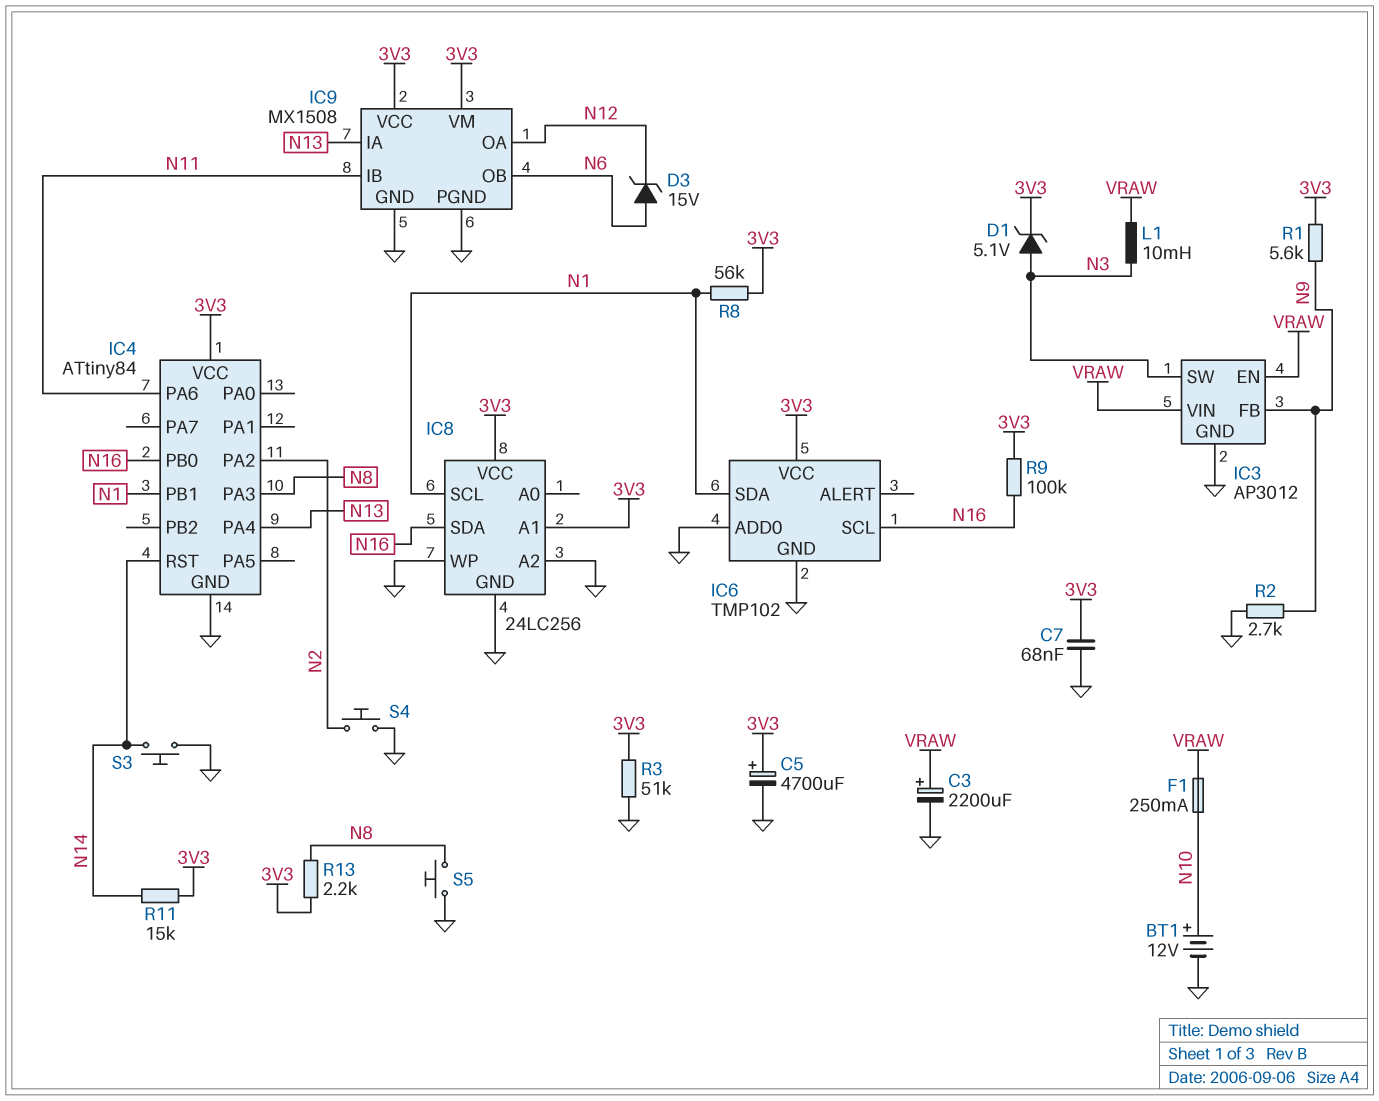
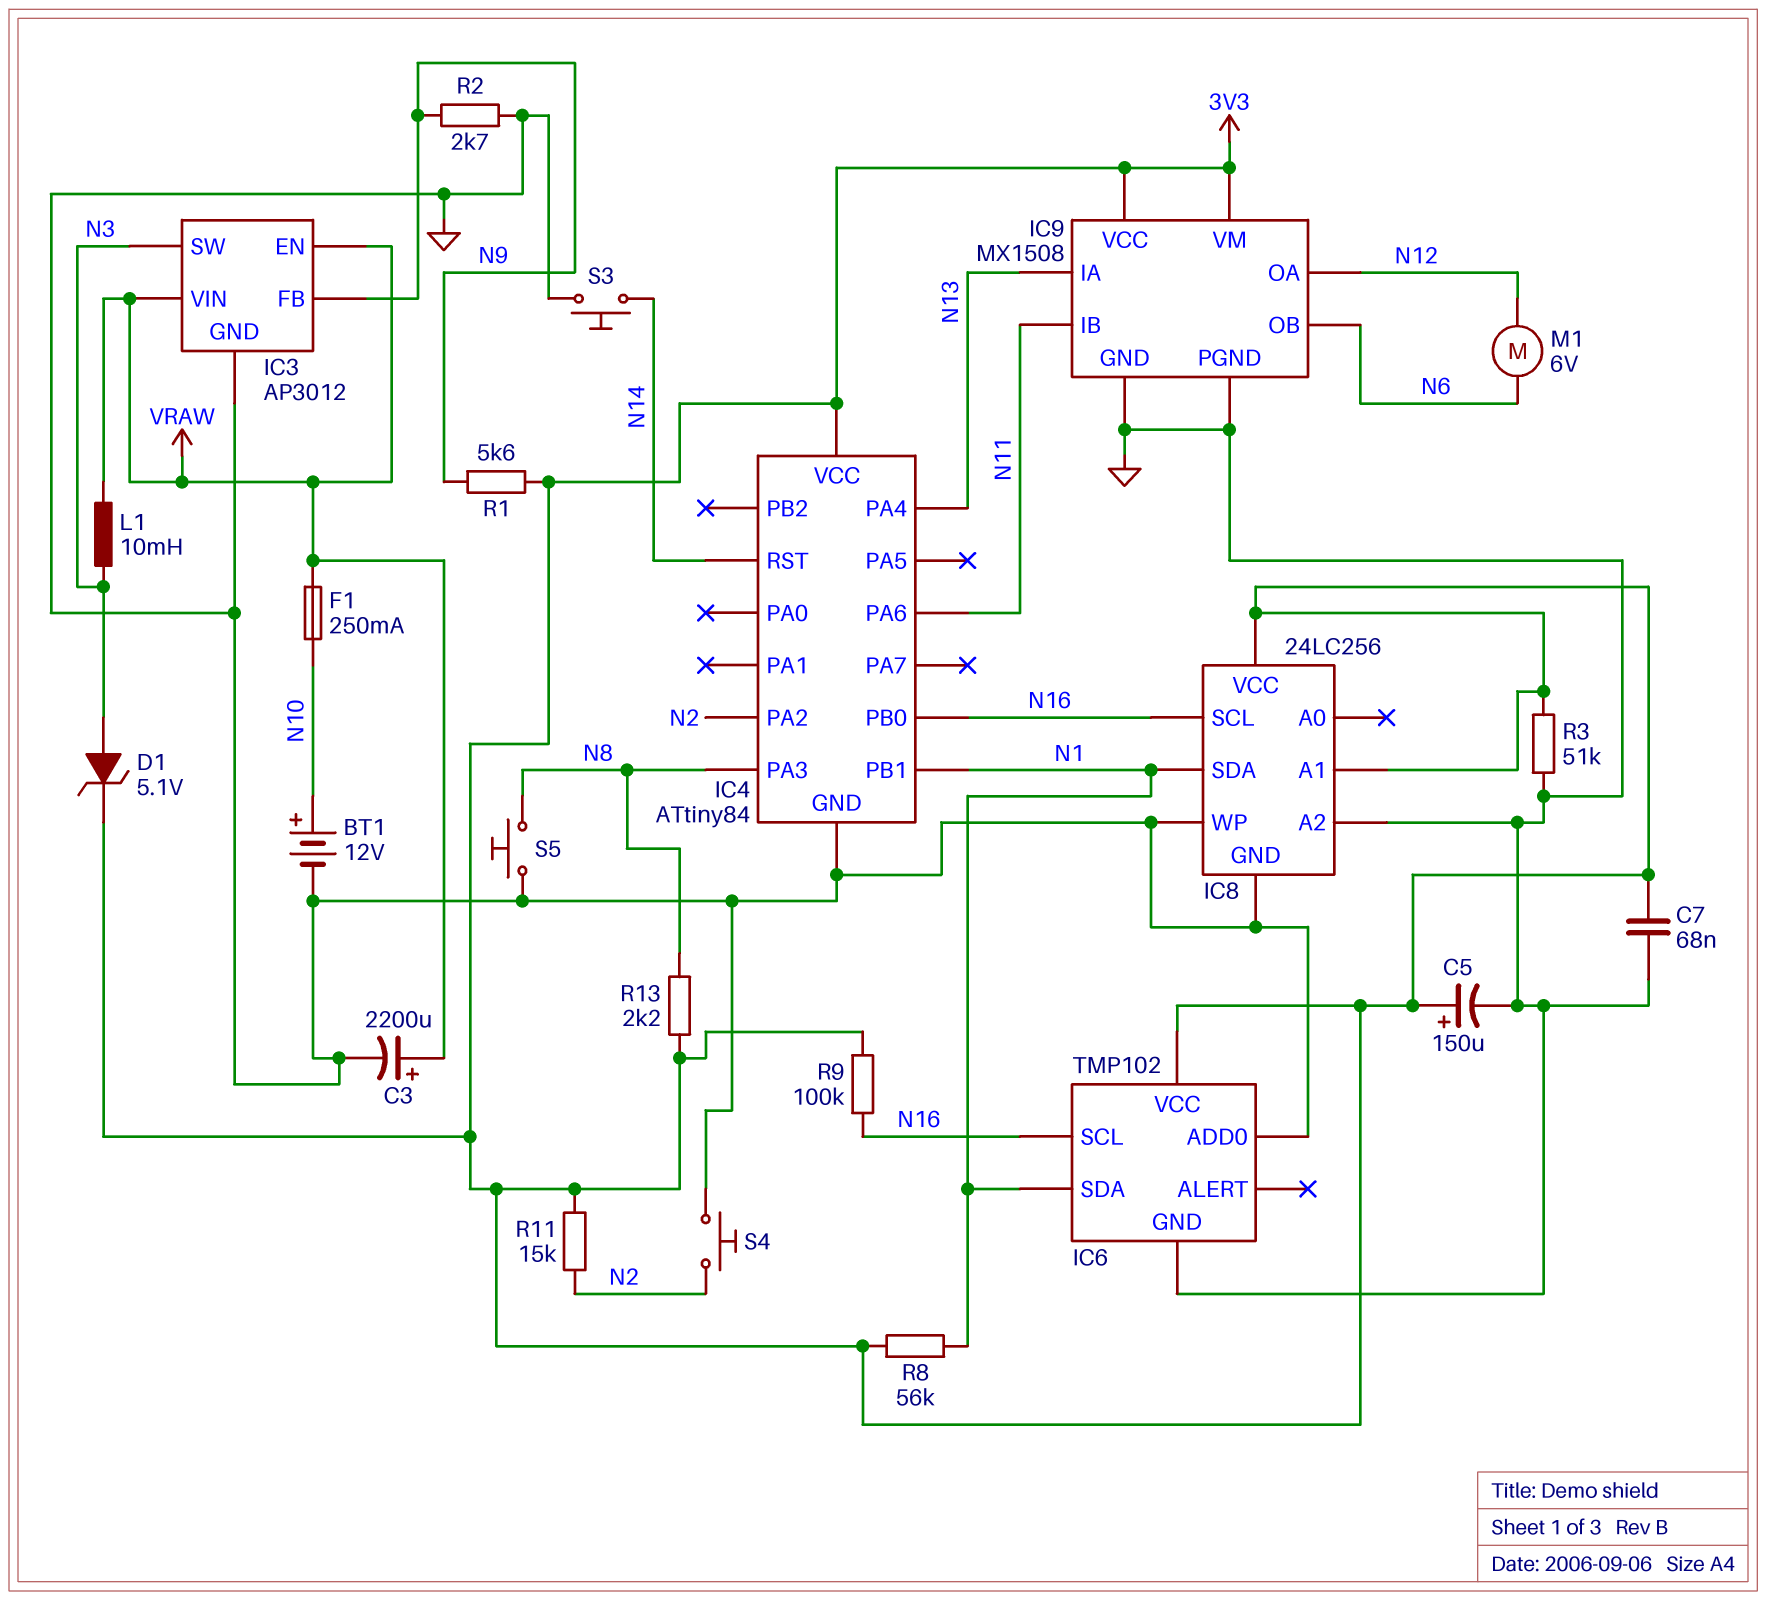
C5: 4700uF (plus 3V3, minus GND) -> 150uF (plus 3V3, minus GND)
D3: zener 15V (A N6, K N12) -> none
IC8 pin SCL: N1 -> N16
IC8 pin SDA: N16 -> N1
M1: none -> motor 6V (N6, N12)
R11: 15k (3V3, N14) -> 15k (3V3, N2)

